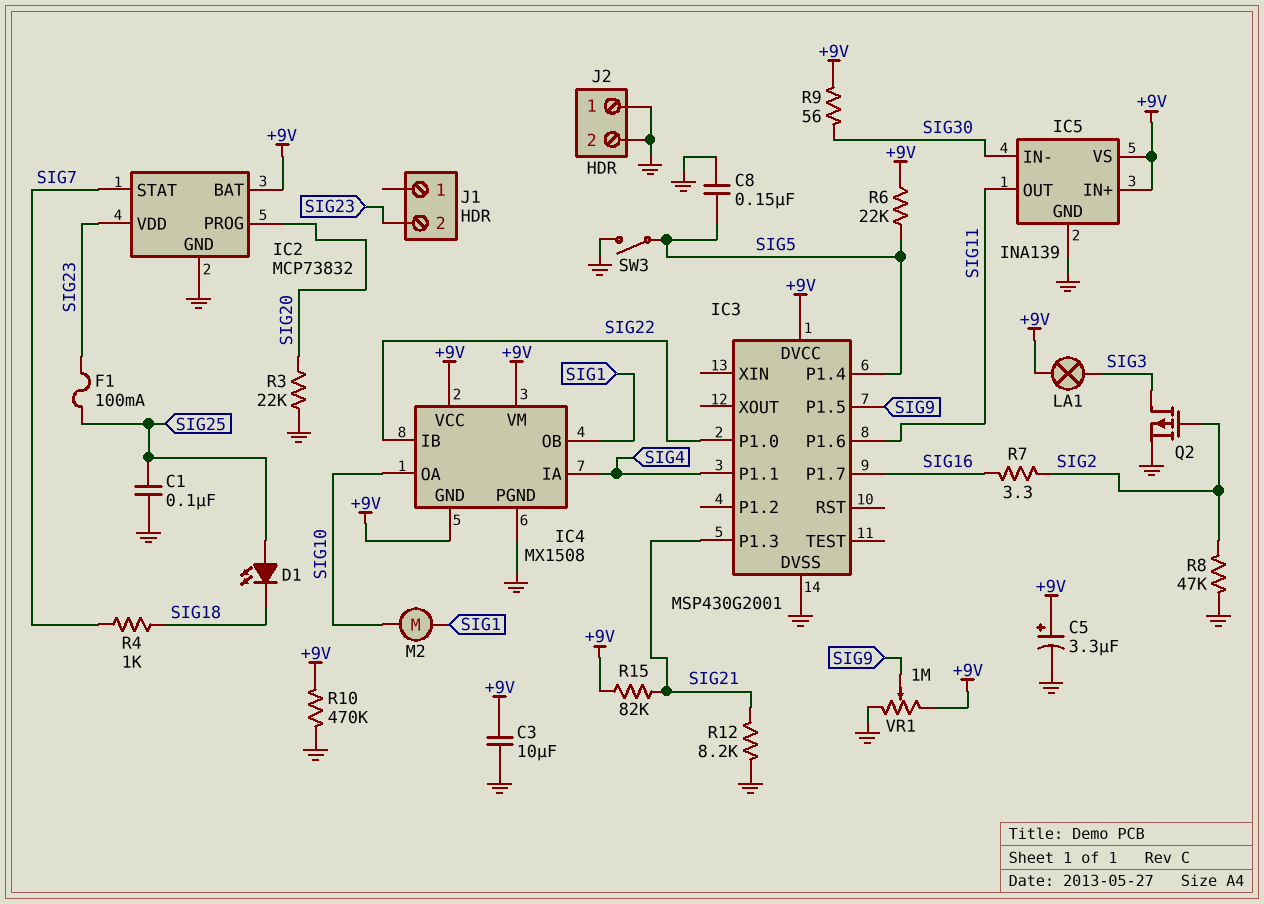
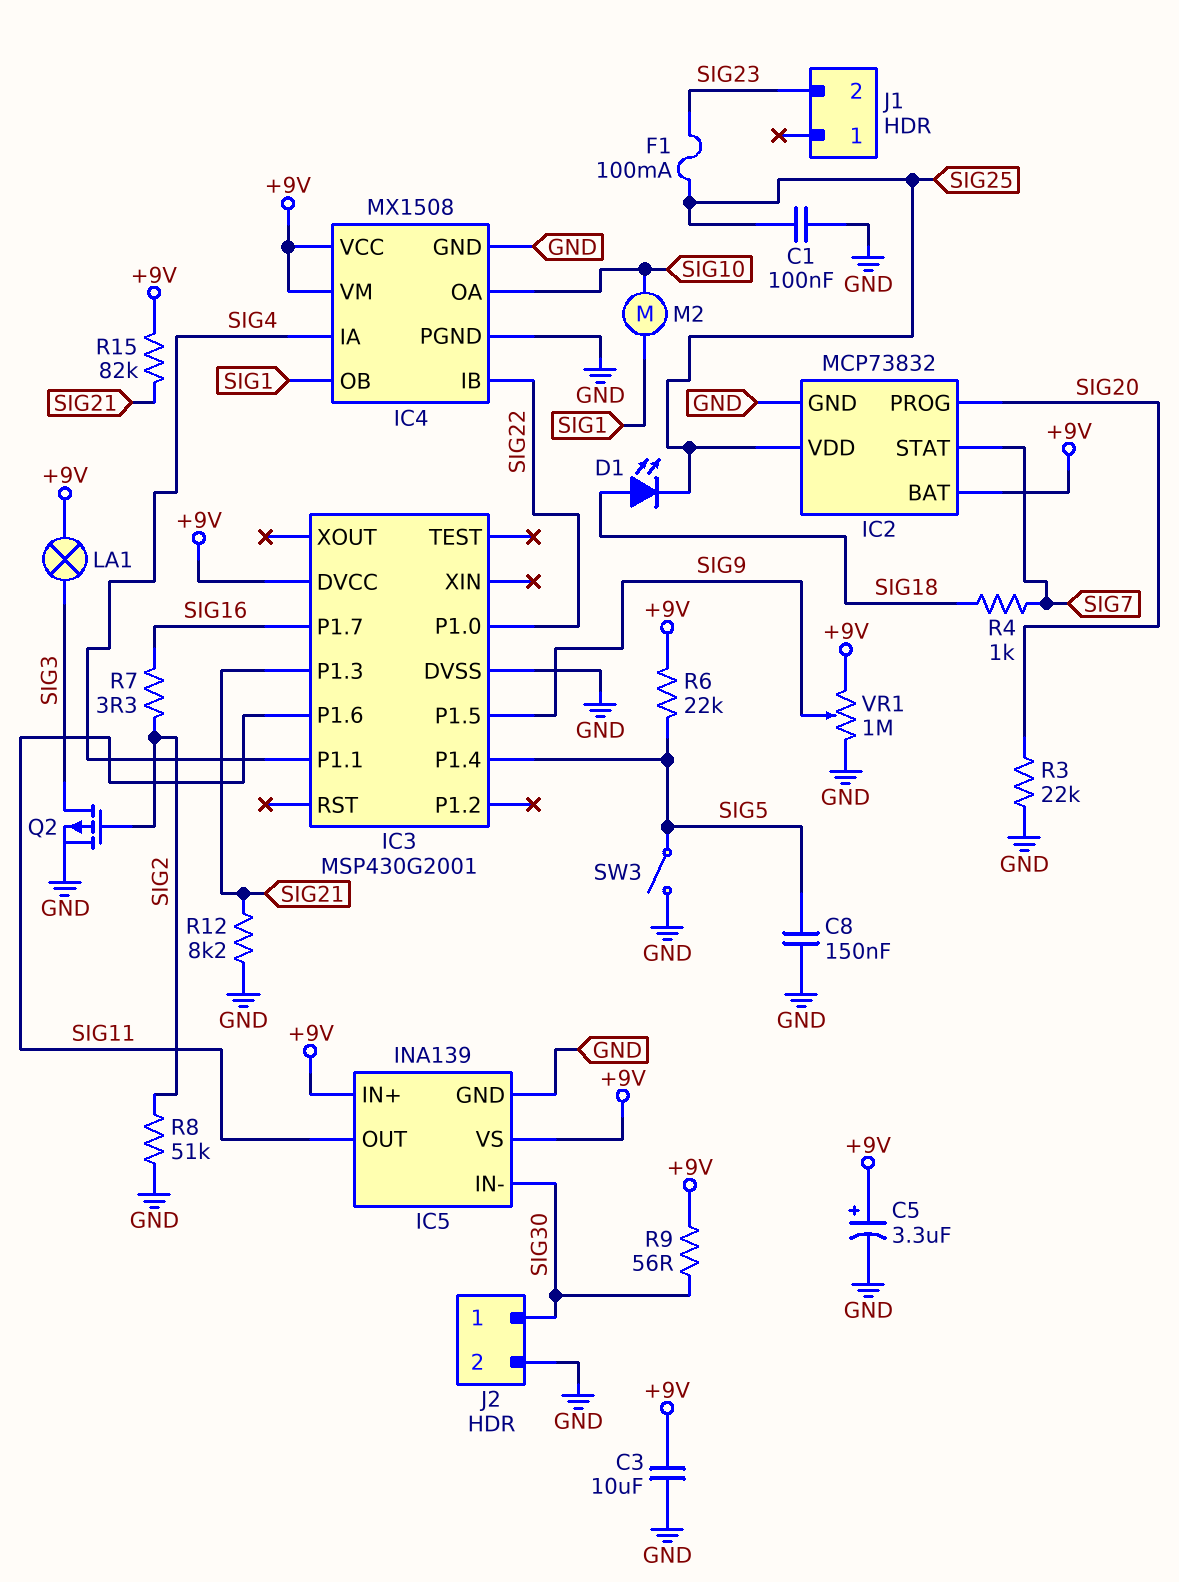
D1: LED (A SIG25, K SIG18) -> LED (A SIG18, K SIG25)
IC2 pin VDD: SIG23 -> SIG25
IC4 pin GND: +9V -> GND
J2 pin 1: GND -> SIG30
R8: 47k (GND, SIG2) -> 51k (GND, SIG2)
R10: 470k (+9V, GND) -> none

